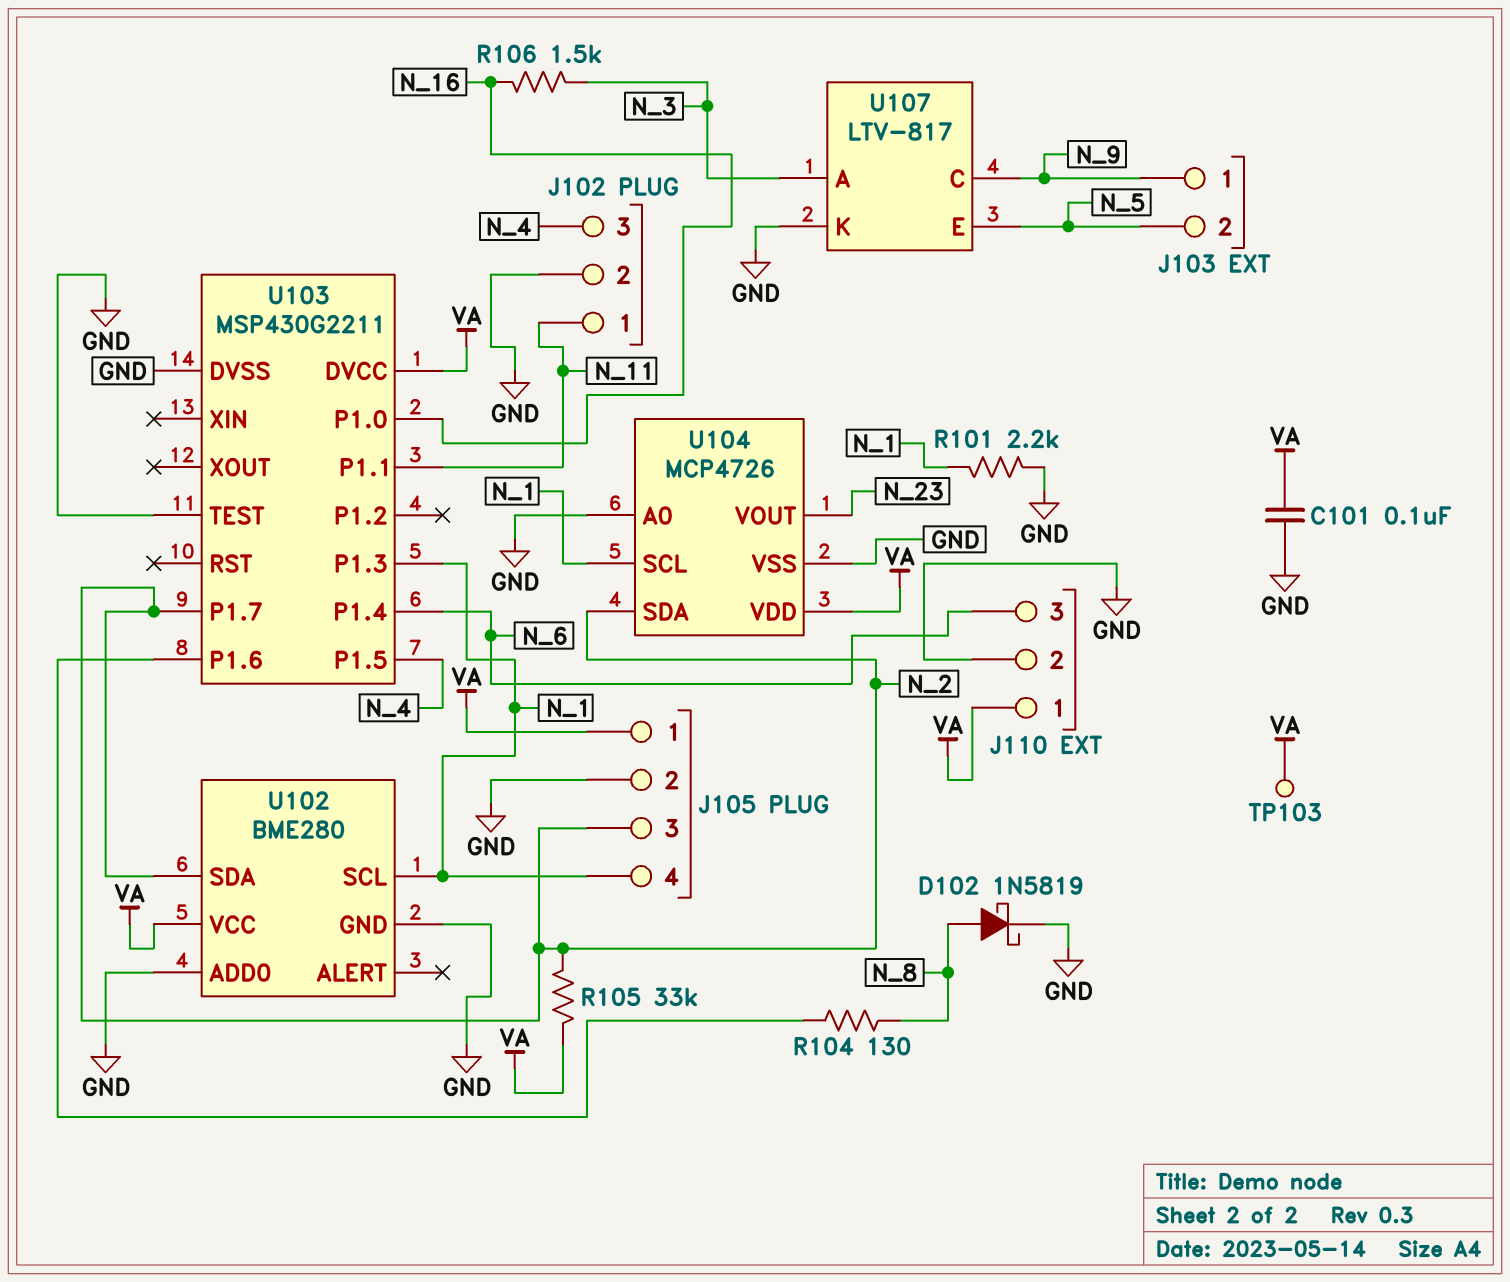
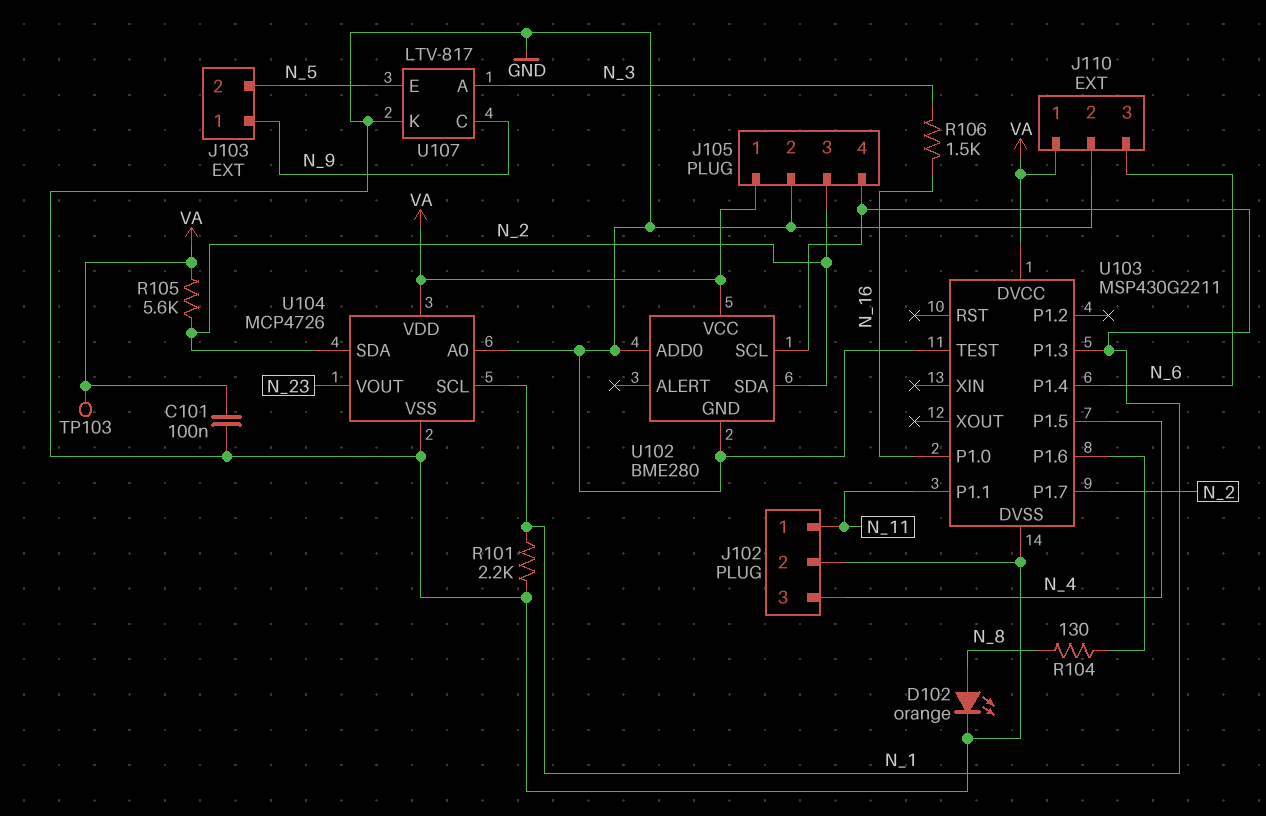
D102: schottky 1N5819 (A N_8, K GND) -> LED orange (A N_8, K GND)
R105: 33k (N_2, VA) -> 5.6k (N_2, VA)

